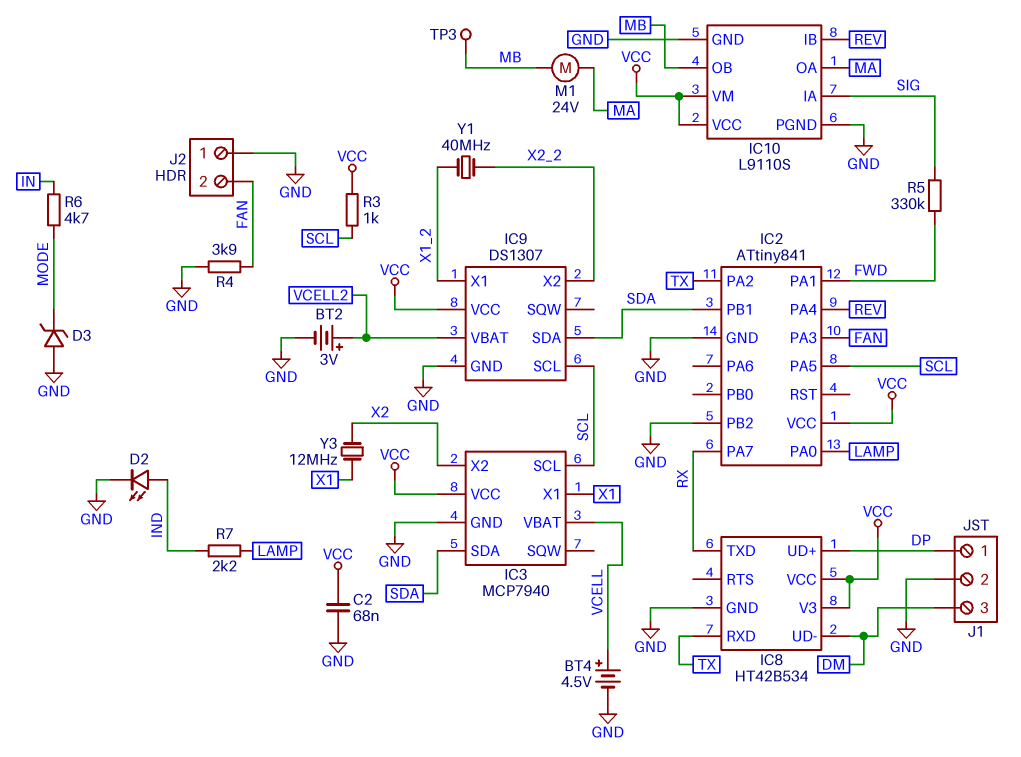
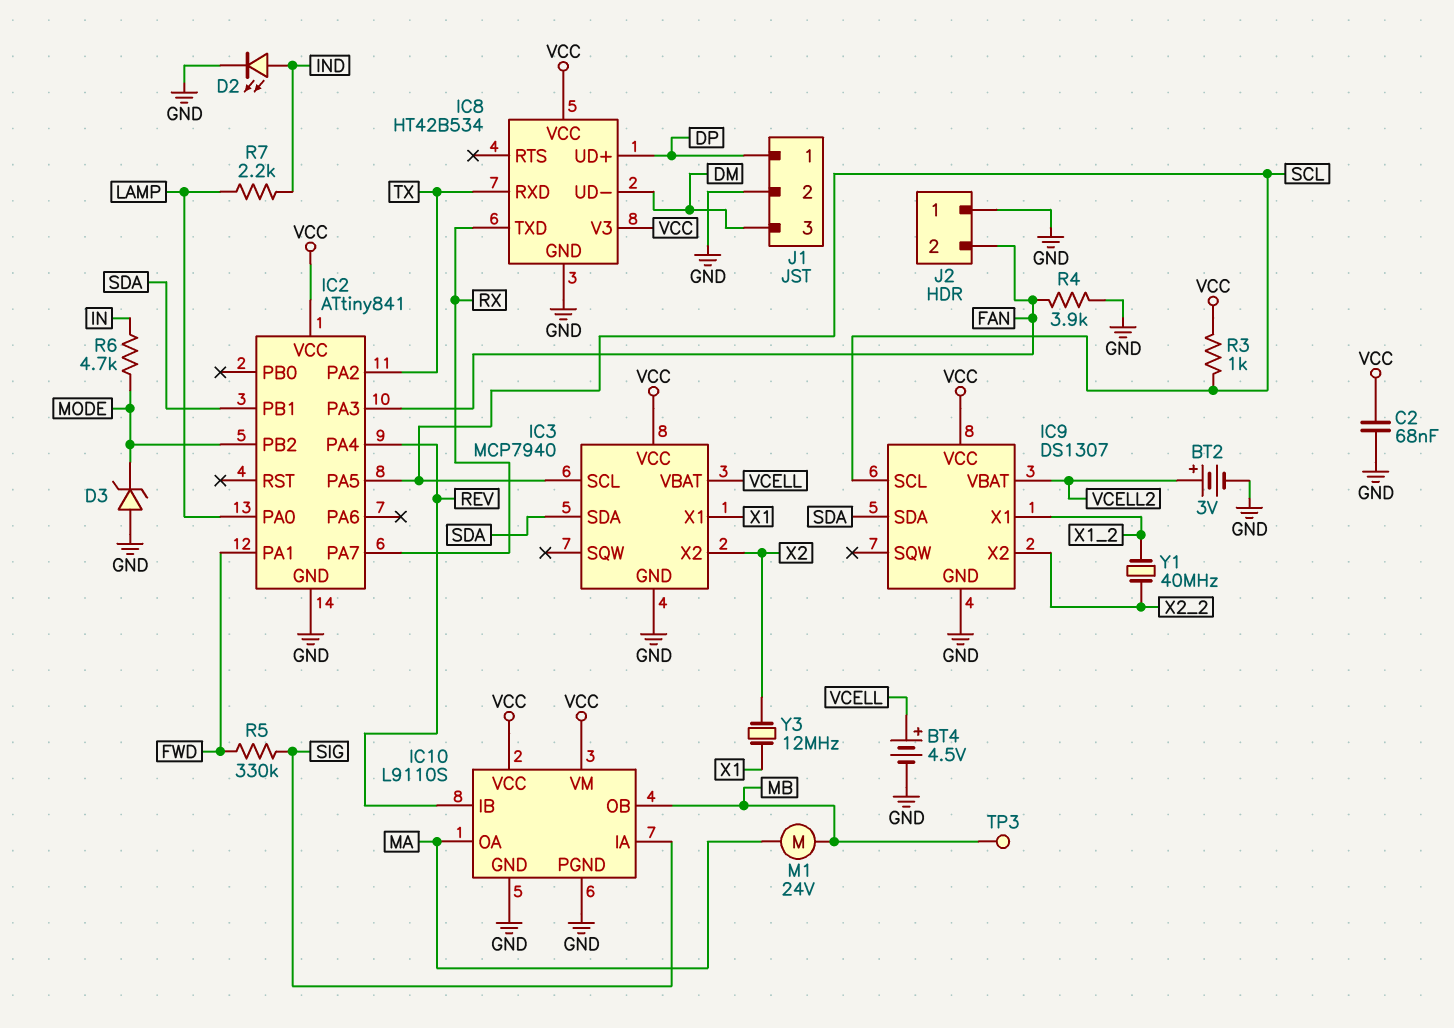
IC2 pin PB2: GND -> MODE

